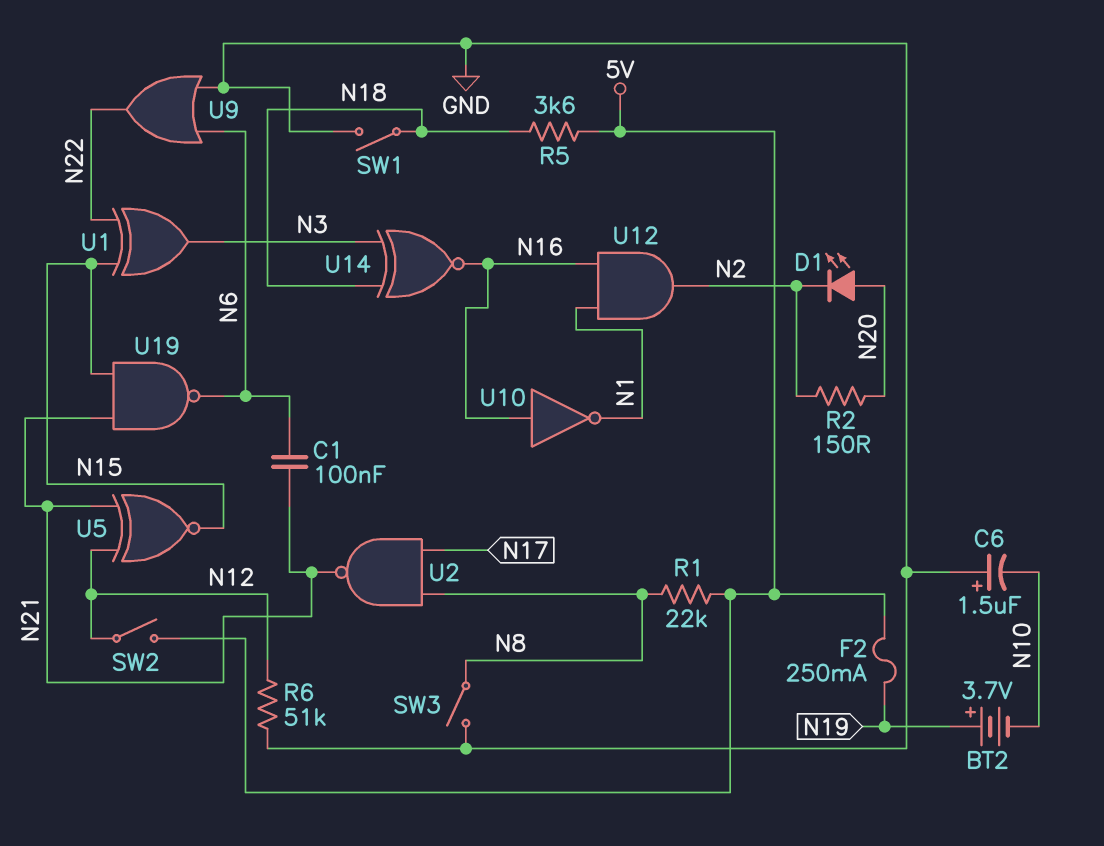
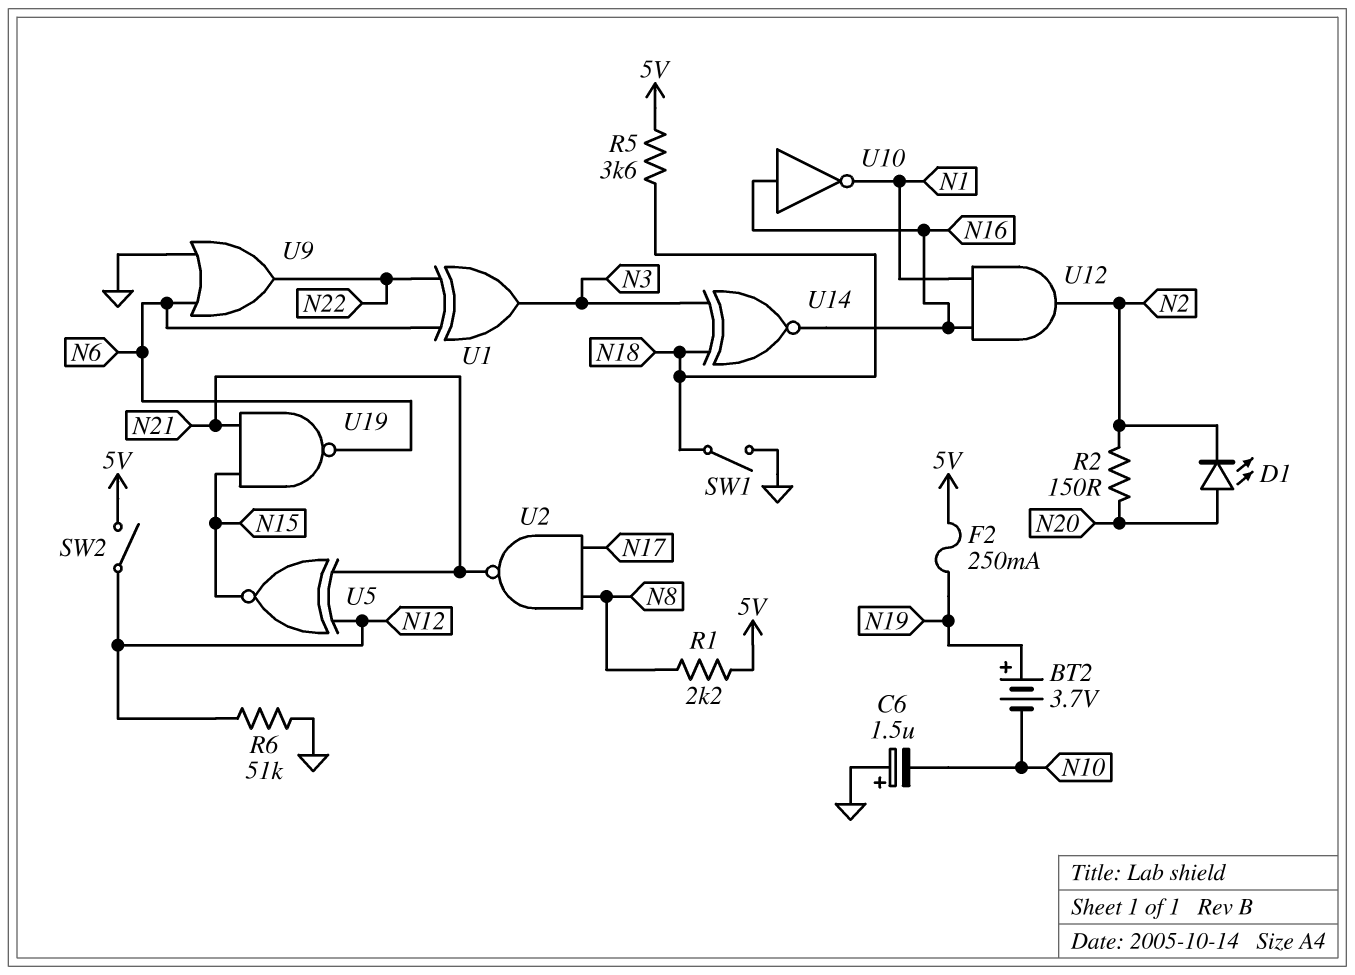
C1: 100nF (N6, N21) -> none
R1: 22k (5V, N8) -> 2.2k (5V, N8)
SW3: switch (GND, N8) -> none
U1: XOR (in N15, in N22, out N3) -> XOR (in N6, in N22, out N3)

